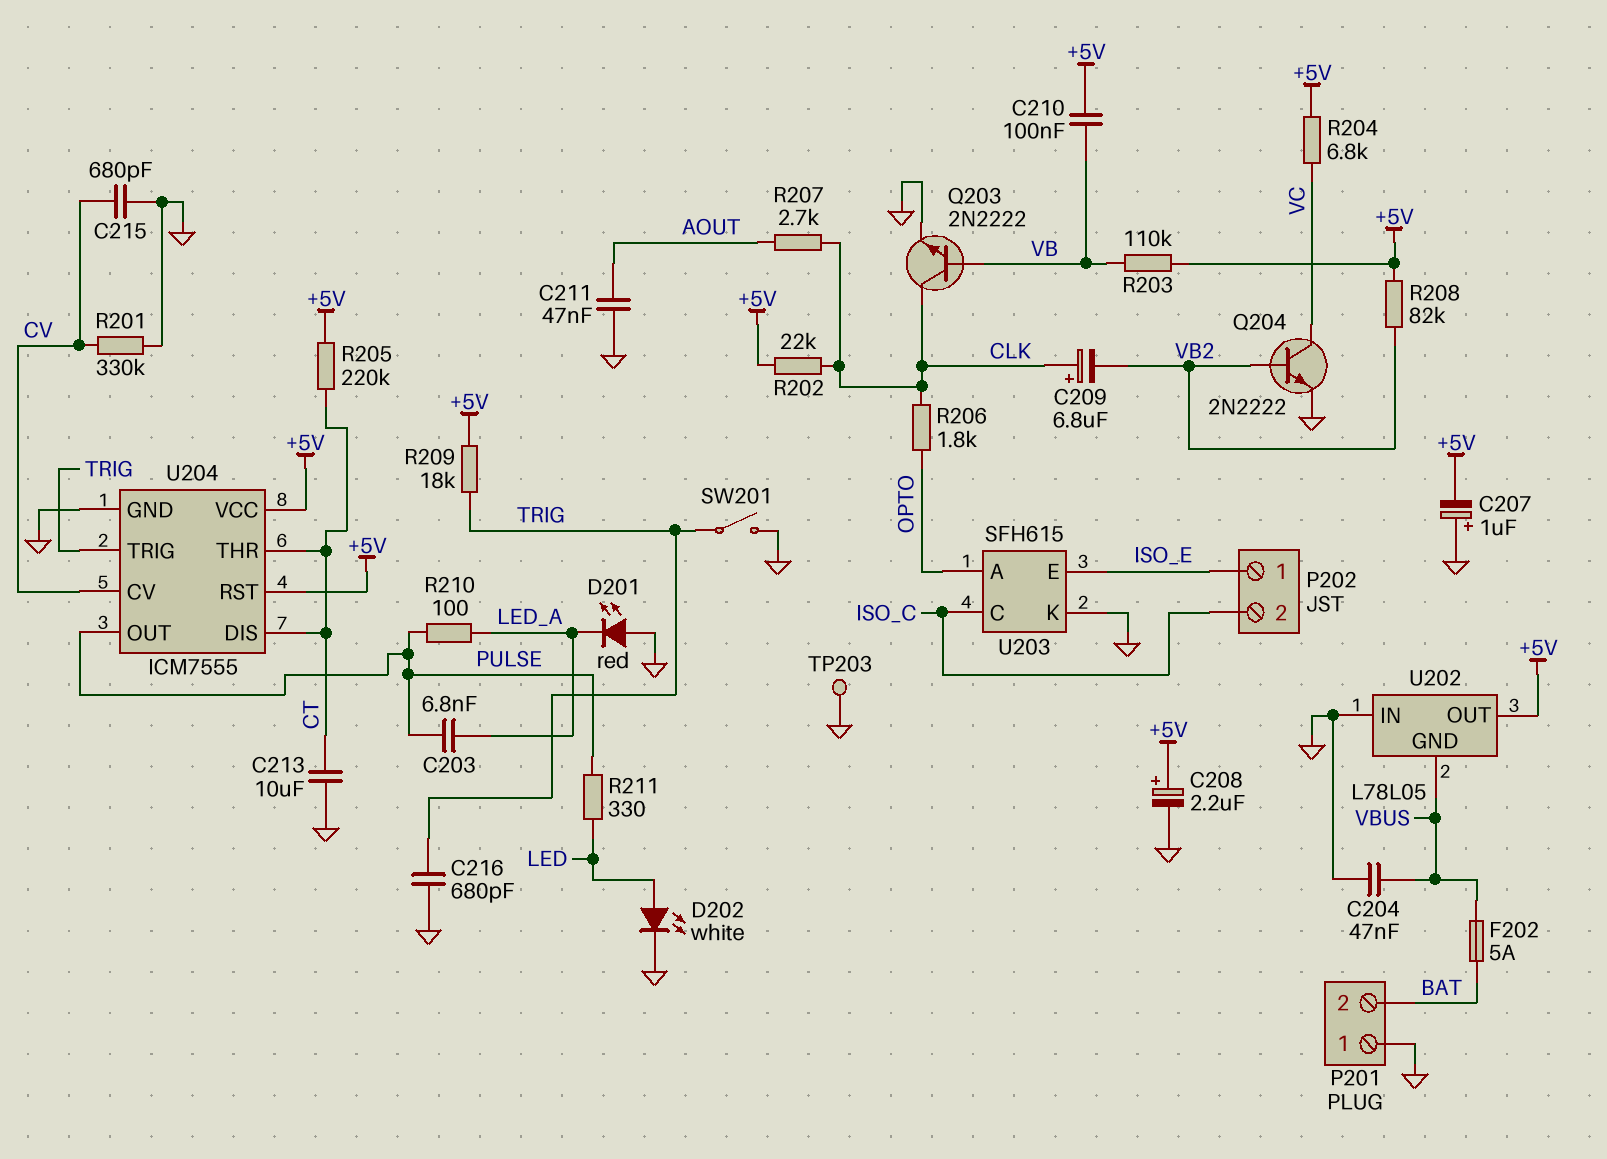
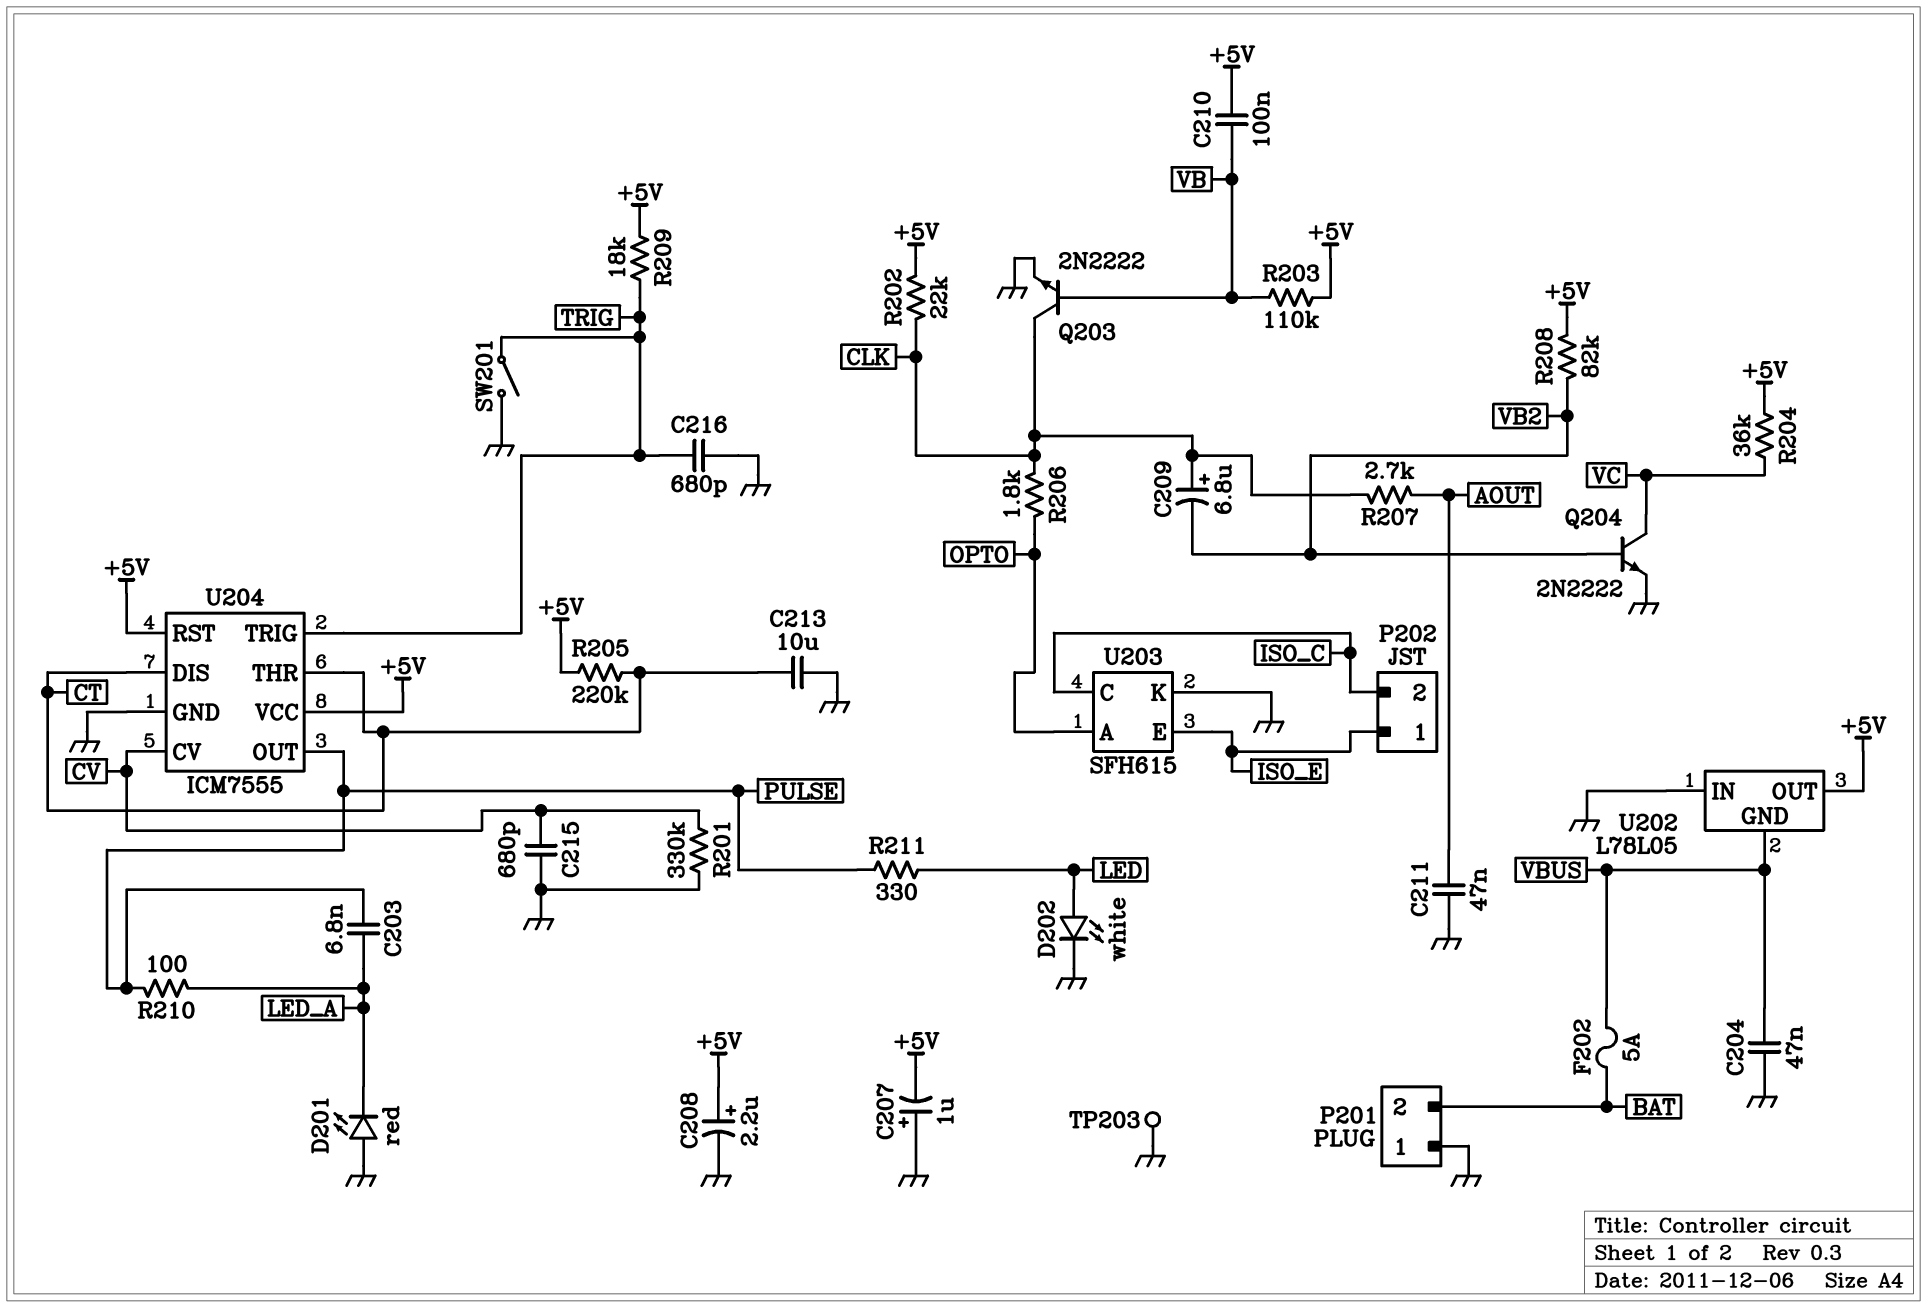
R204: 6.8k (+5V, VC) -> 36k (+5V, VC)

